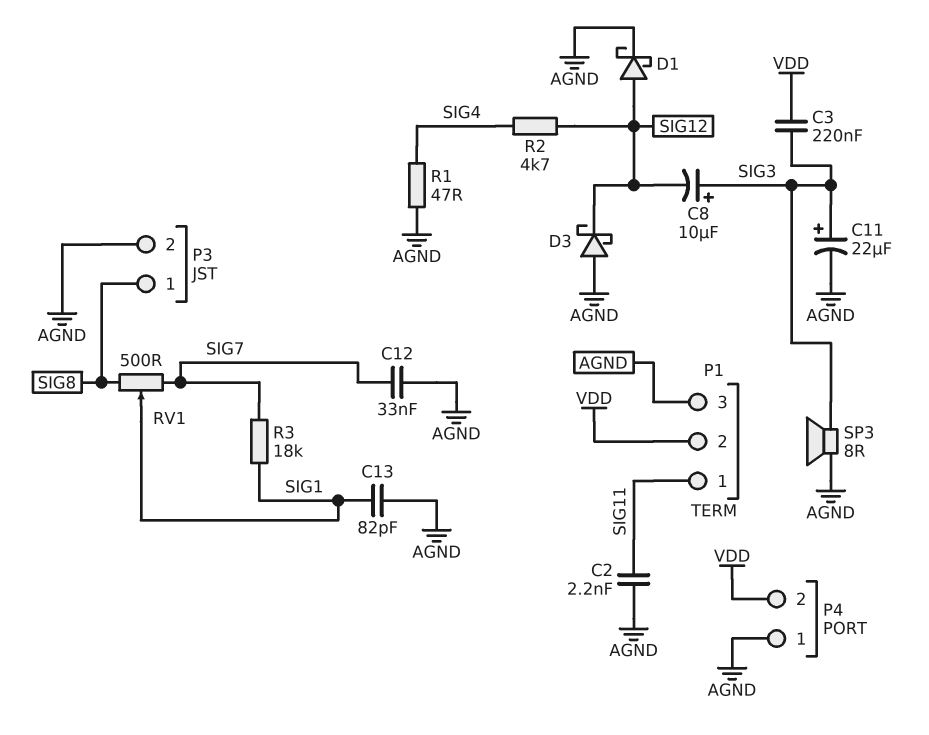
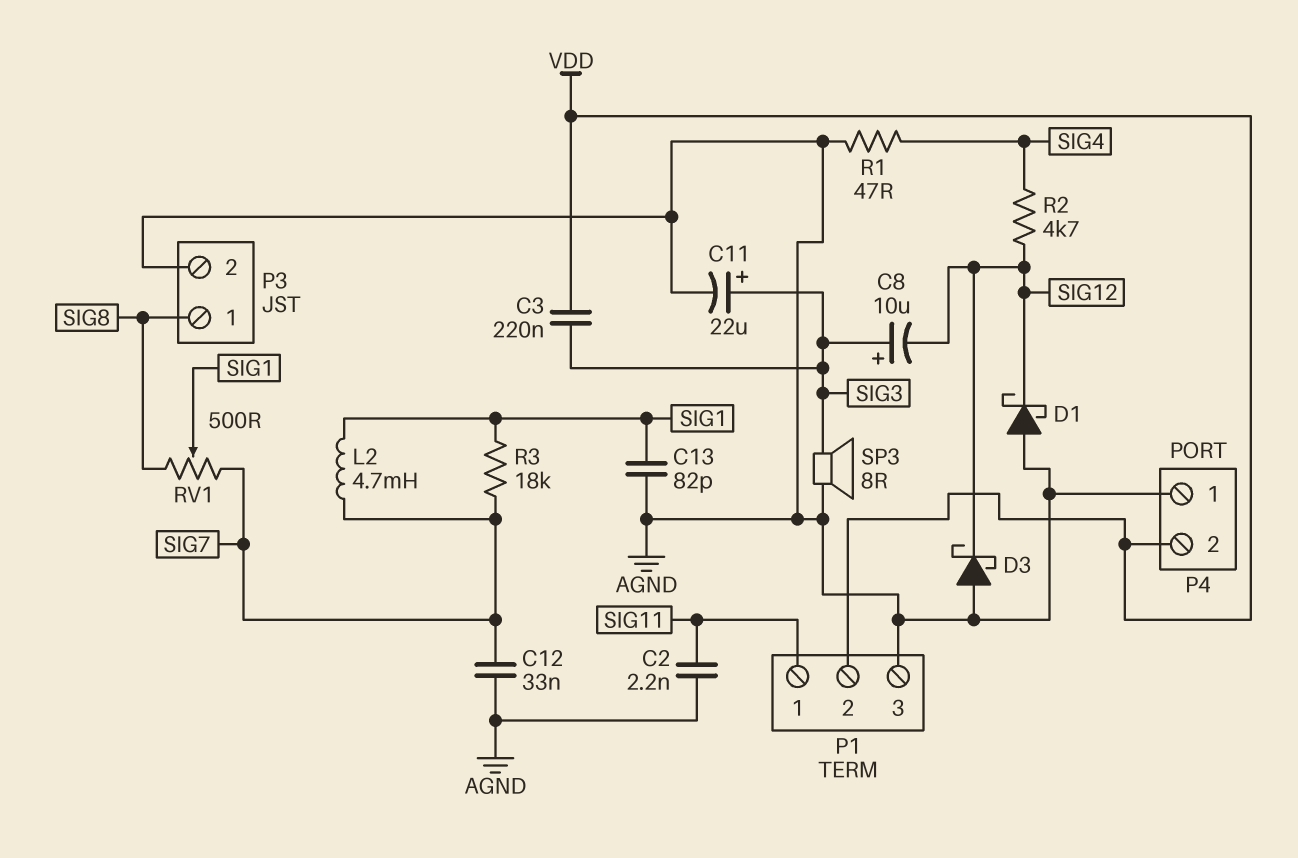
D1: schottky (A SIG12, K AGND) -> schottky (A AGND, K SIG12)
L2: none -> 4.7mH (SIG1, SIG7)

